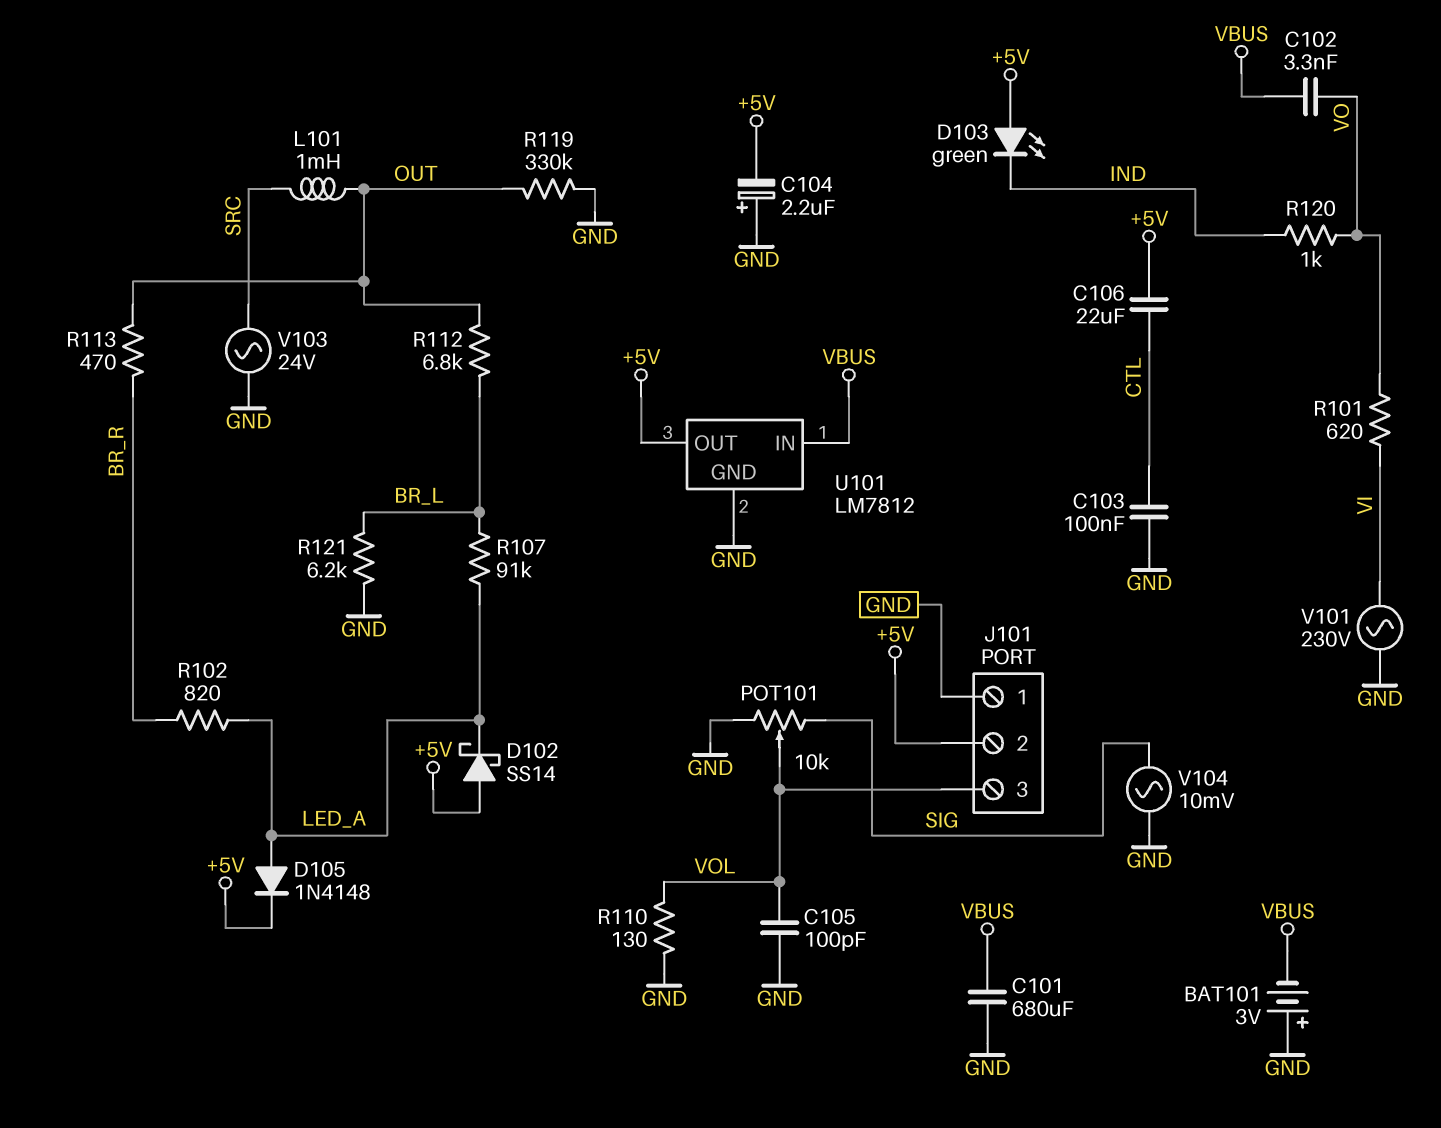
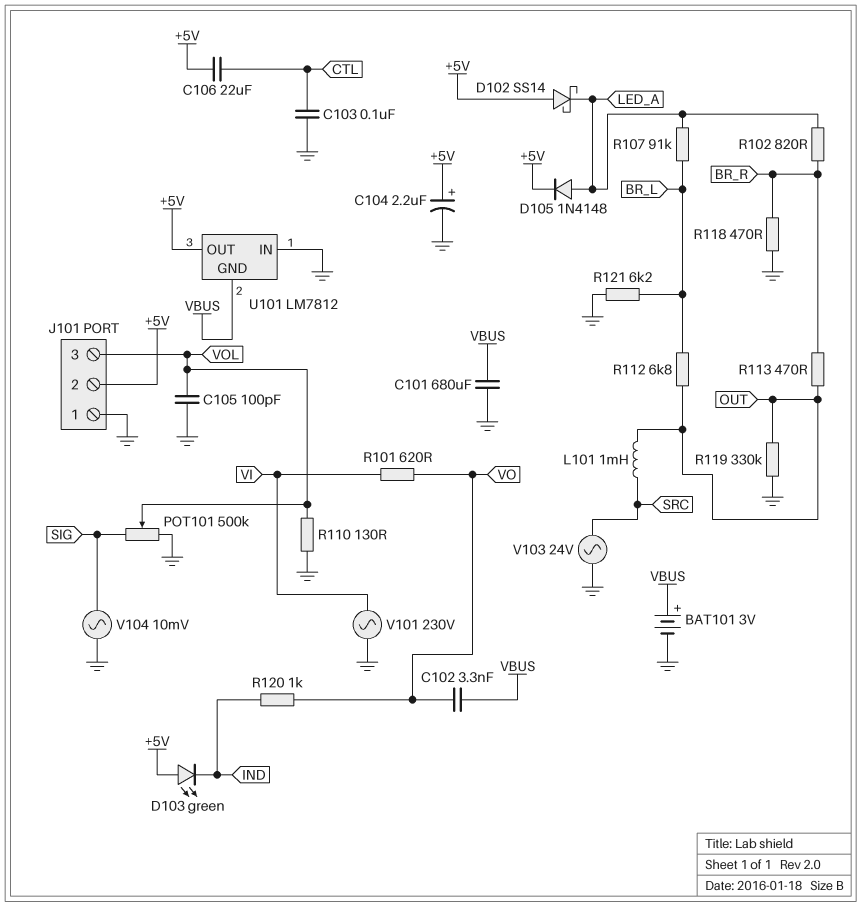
BAT101: 3V (plus GND, minus VBUS) -> 3V (plus VBUS, minus GND)
C104: 2.2uF (plus GND, minus +5V) -> 2.2uF (plus +5V, minus GND)
POT101: 10k (GND, SIG, wiper VOL) -> 500k (GND, SIG, wiper VOL)
R118: none -> 470 (BR_R, GND)
U101 pin GND: GND -> VBUS
U101 pin IN: VBUS -> GND

